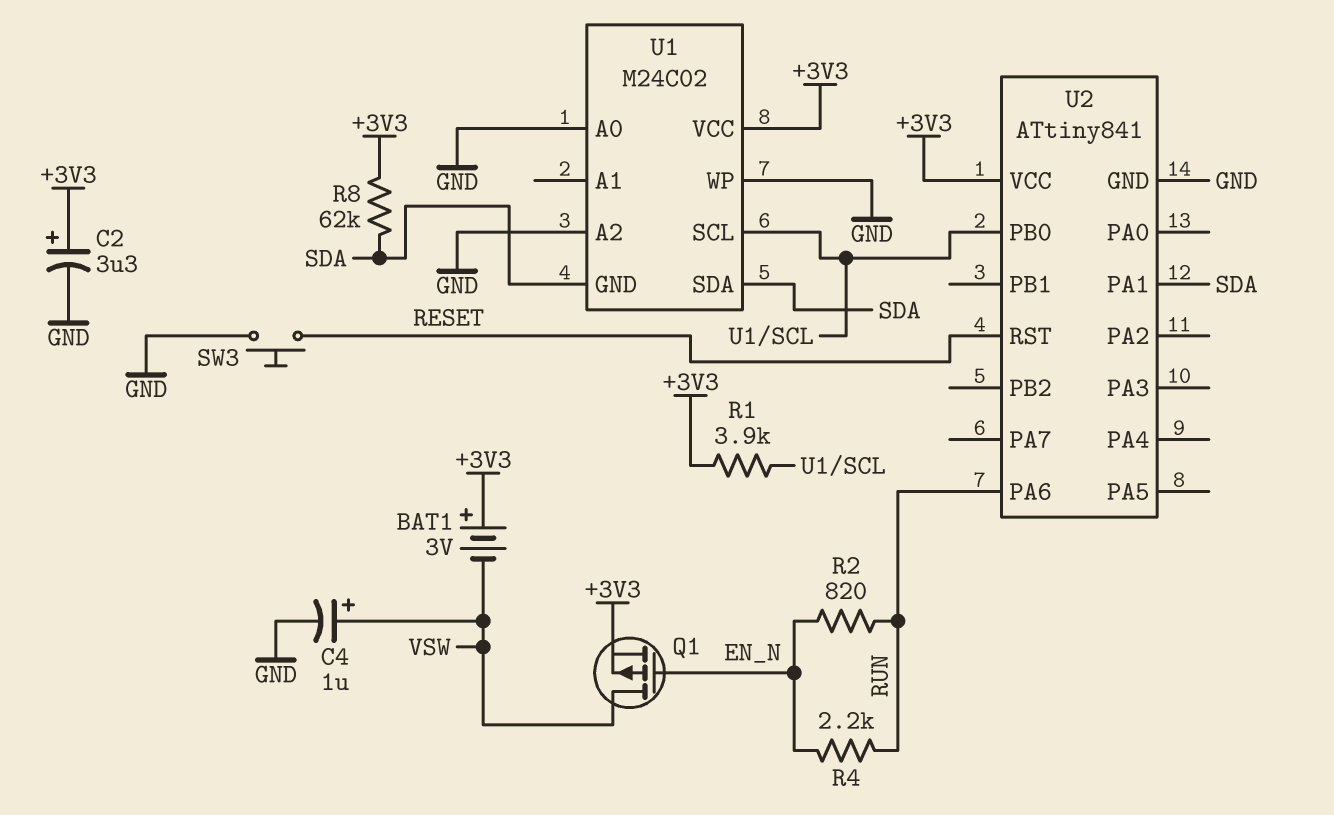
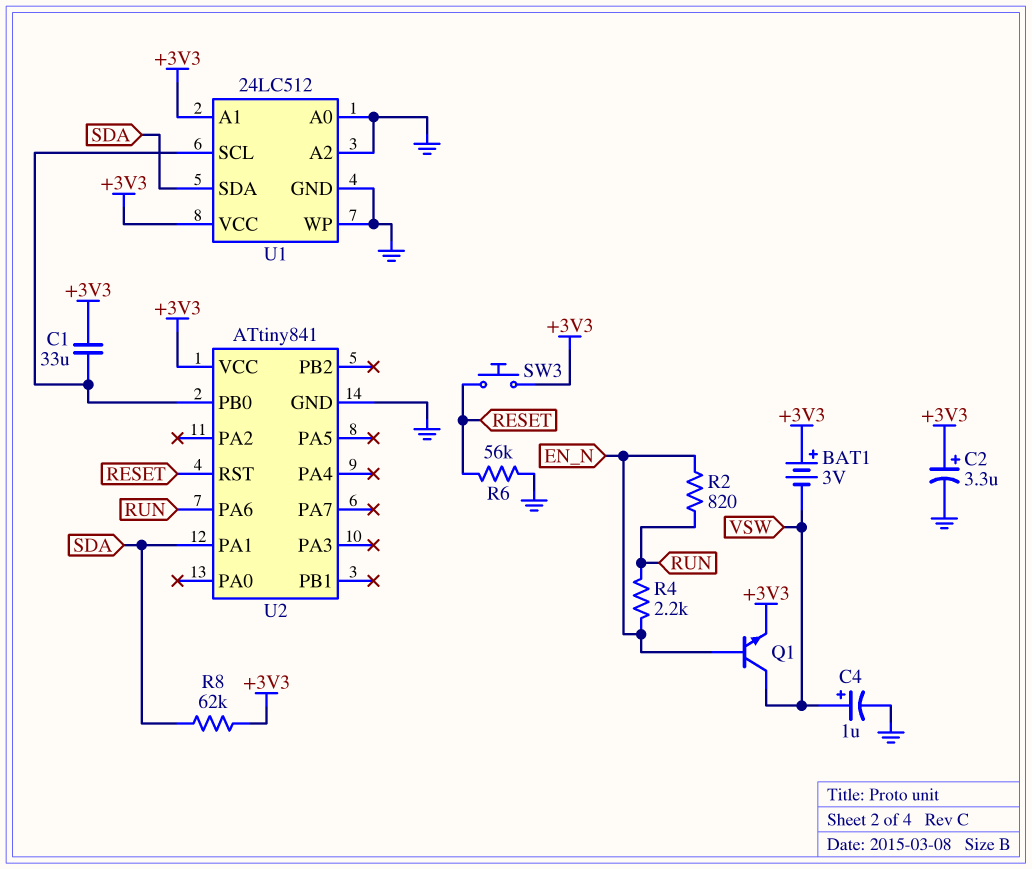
C1: none -> 33uF (+3V3, U1/SCL)
Q1: PMOS (G EN_N, D VSW, S +3V3) -> NPN (B EN_N, C VSW, E +3V3)
R1: 3.9k (+3V3, U1/SCL) -> none
R6: none -> 56k (GND, RESET)
SW3: button (GND, RESET) -> button (+3V3, RESET)
U1: M24C02 -> 24LC512
U1 pin A1: none -> +3V3
U1 pin GND: SDA -> GND

